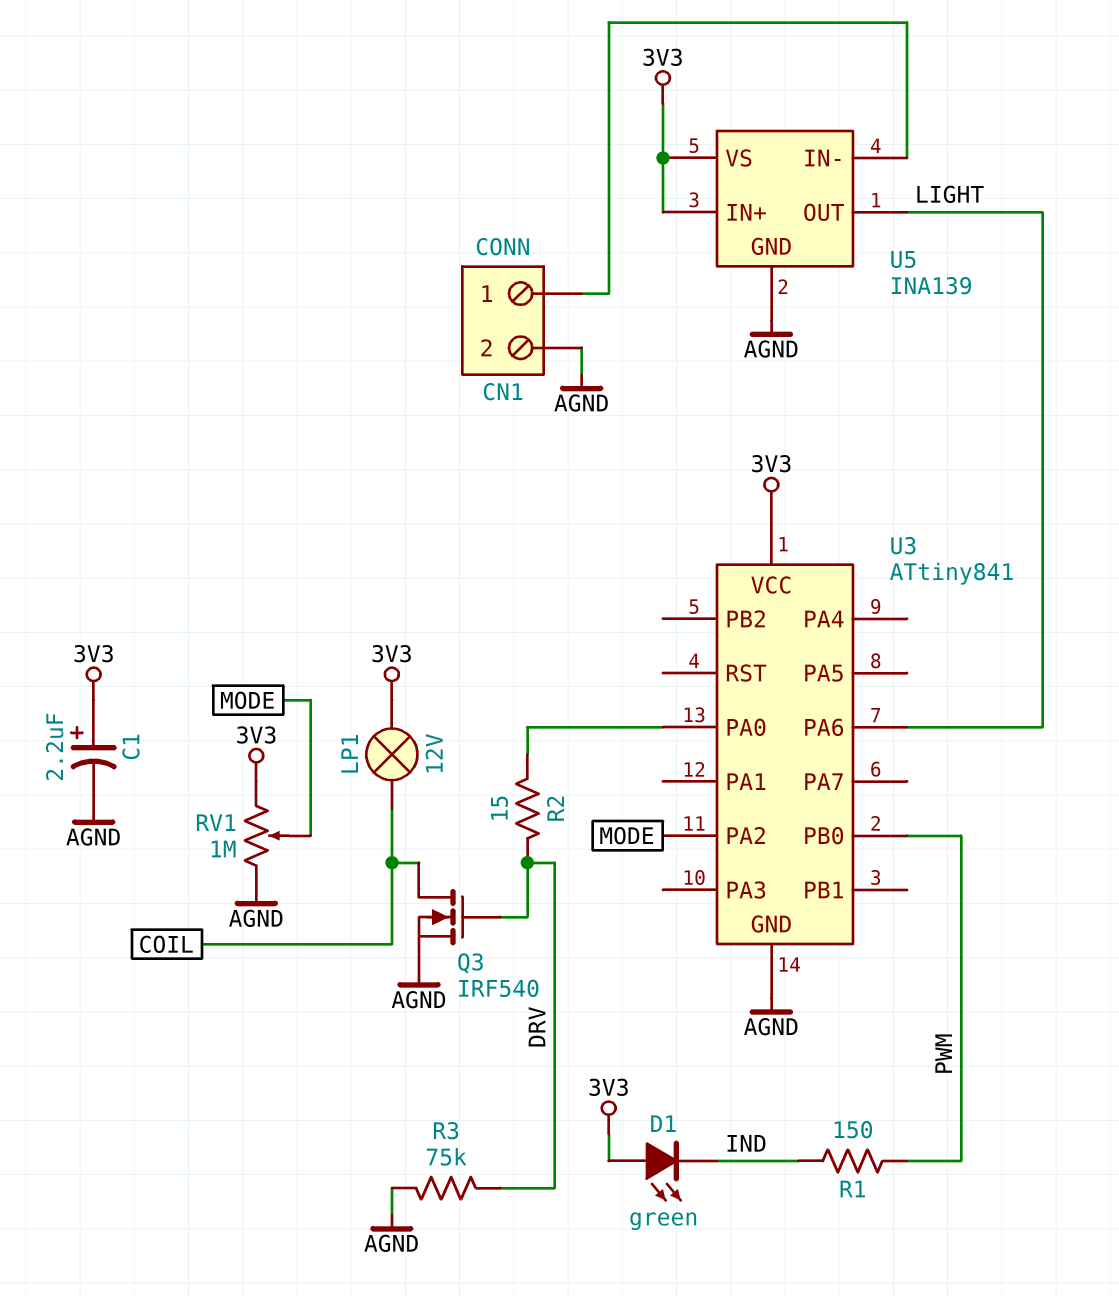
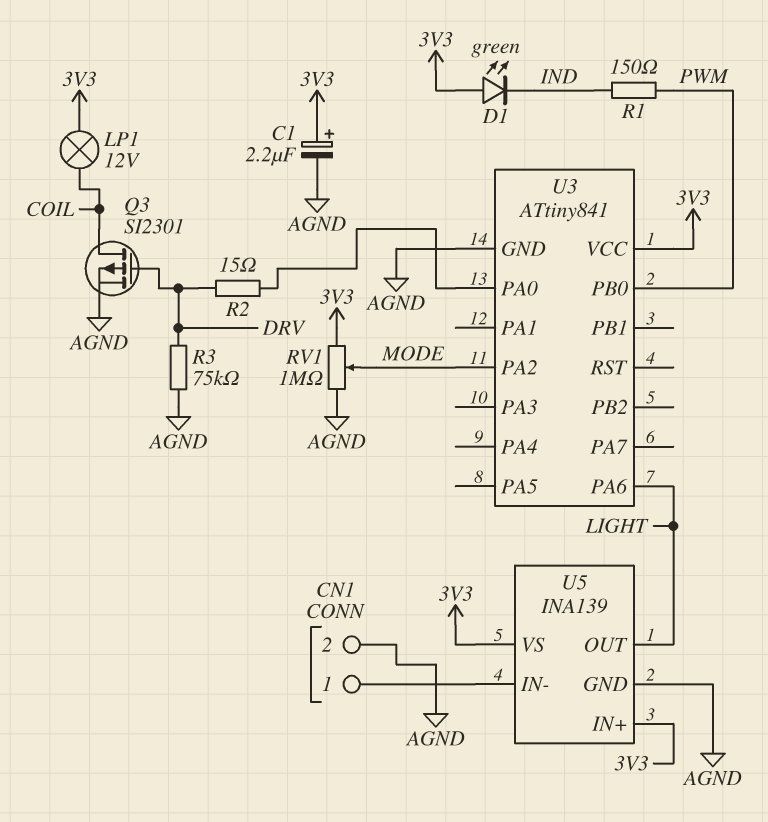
Q3: NMOS IRF540 (G DRV, D COIL, S AGND) -> PMOS SI2301 (G DRV, D COIL, S AGND)

